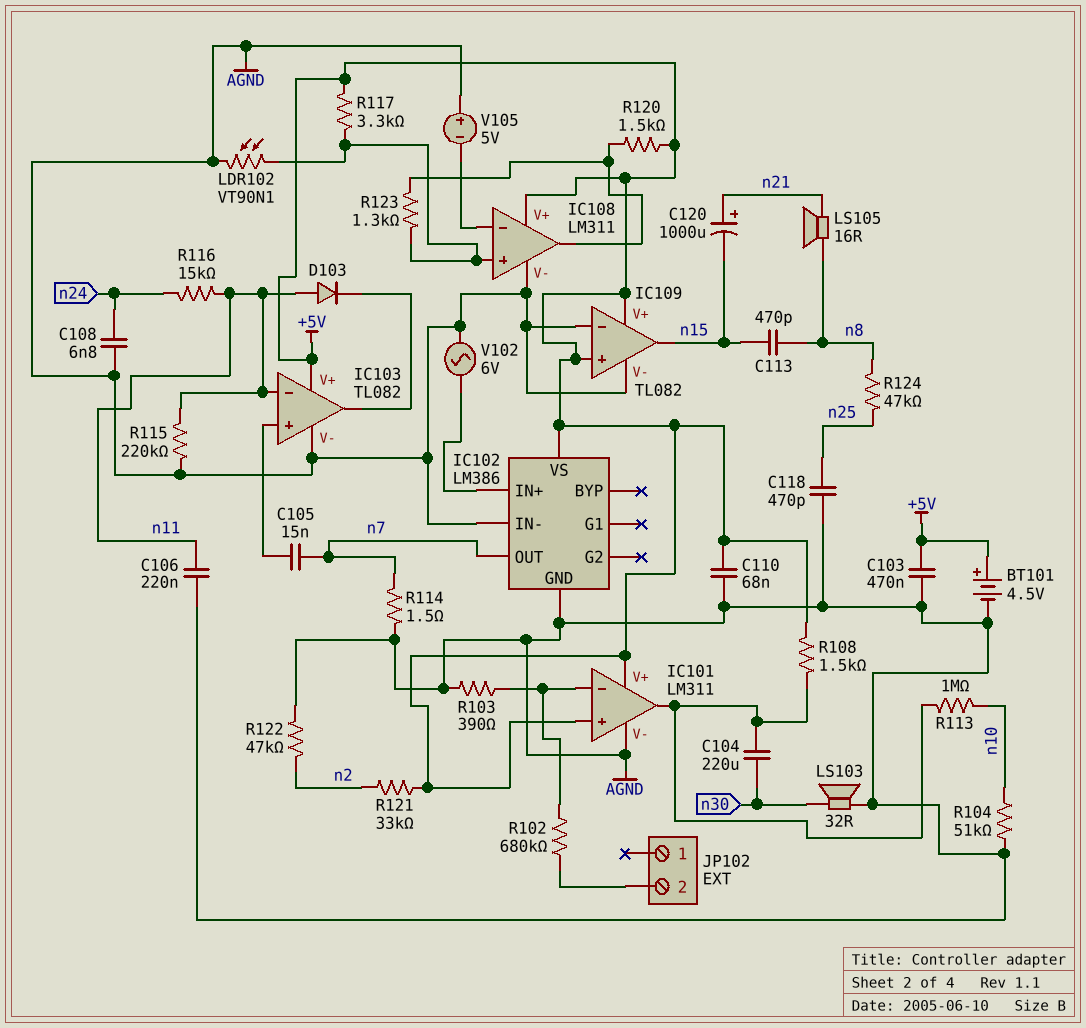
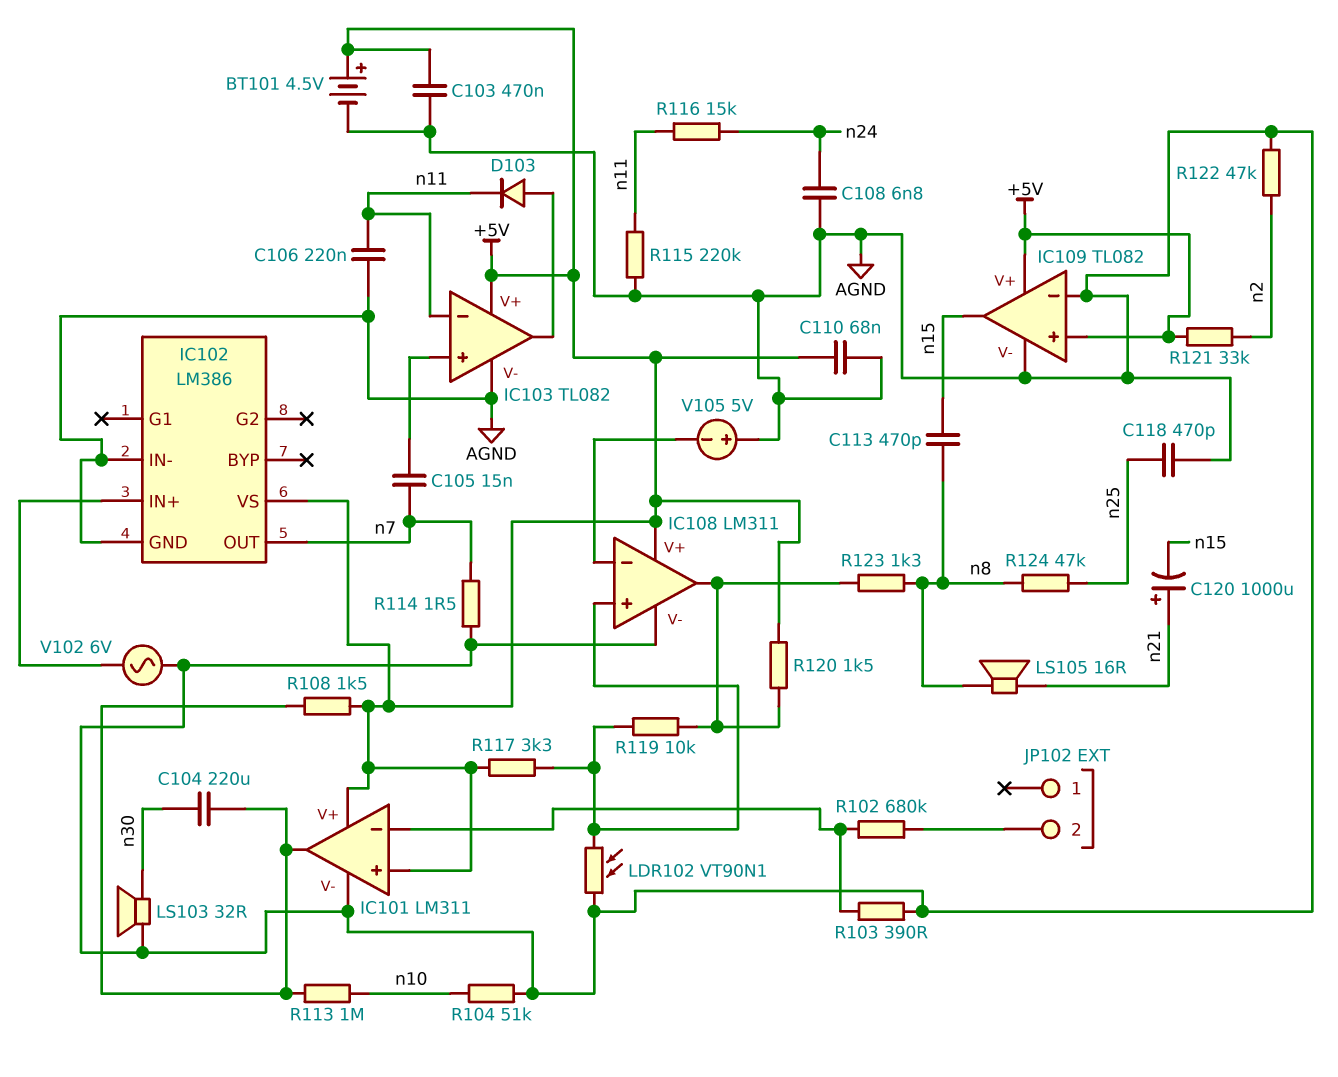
D103: diode (A n11, K IC103/out) -> diode (A IC103/out, K n11)
R119: none -> 10k (IC108/in+, IC108/out)
R123: 1.3k (IC108/in+, IC108/out) -> 1.3k (IC108/out, n8)

